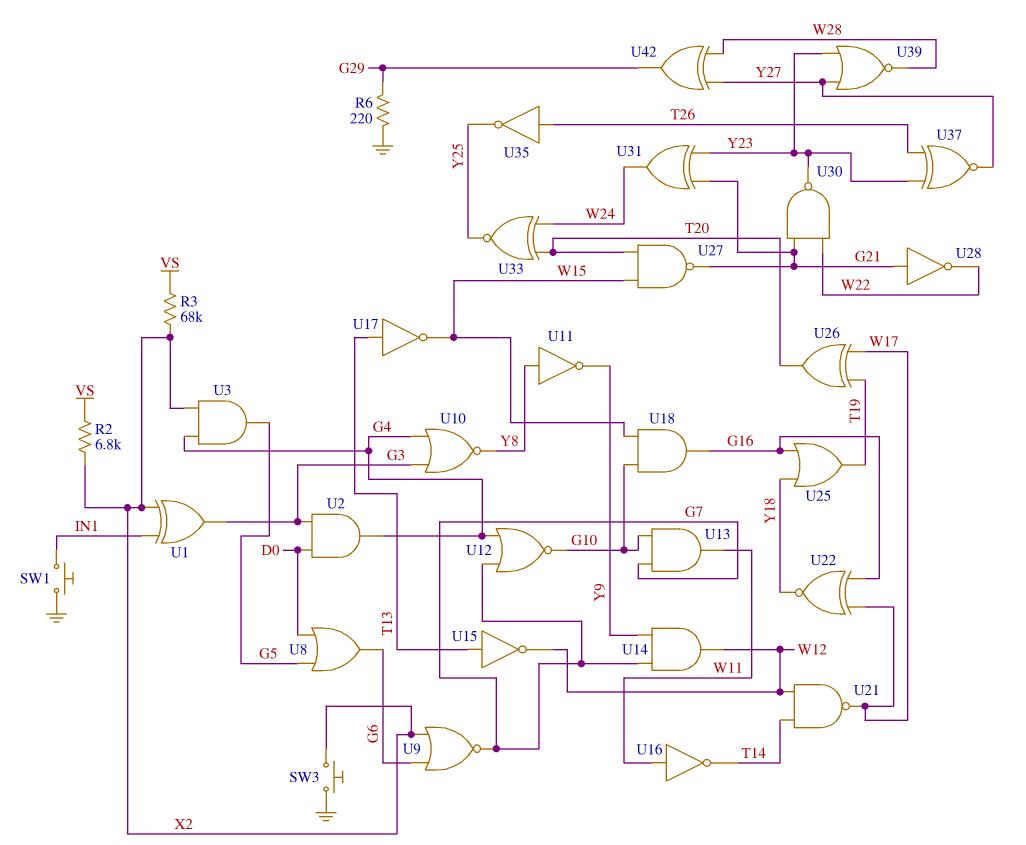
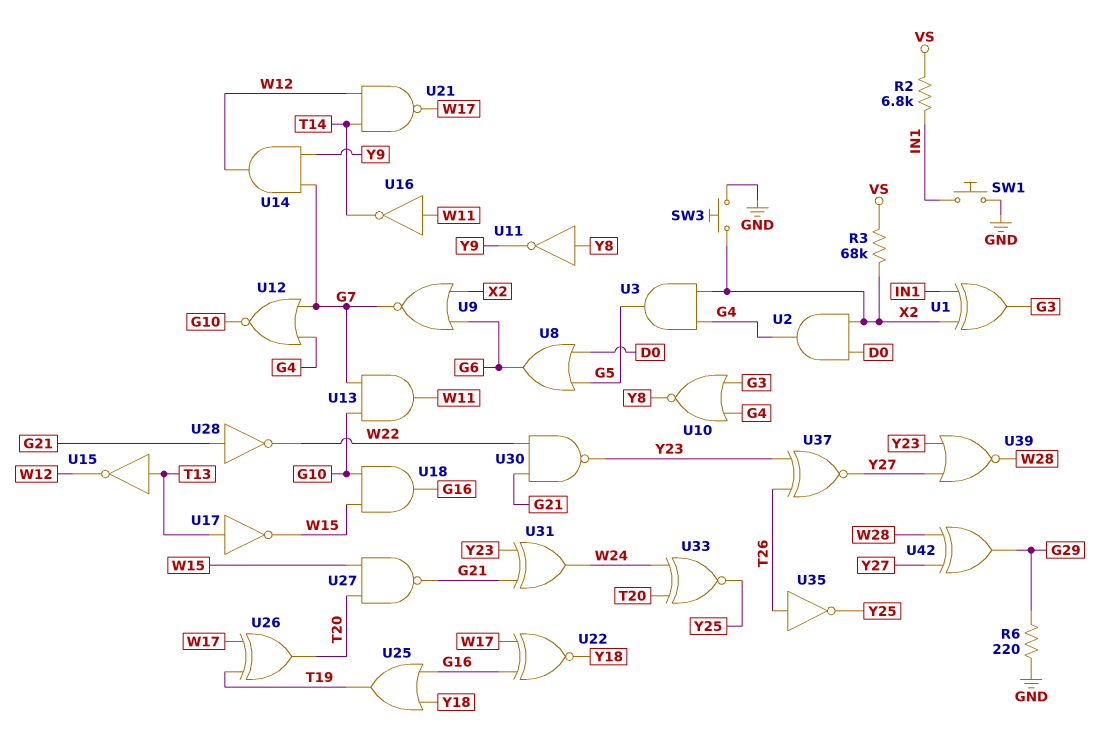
R2: 6.8k (VS, X2) -> 6.8k (IN1, VS)
U2: AND (in D0, in G3, out G4) -> AND (in D0, in X2, out G4)

